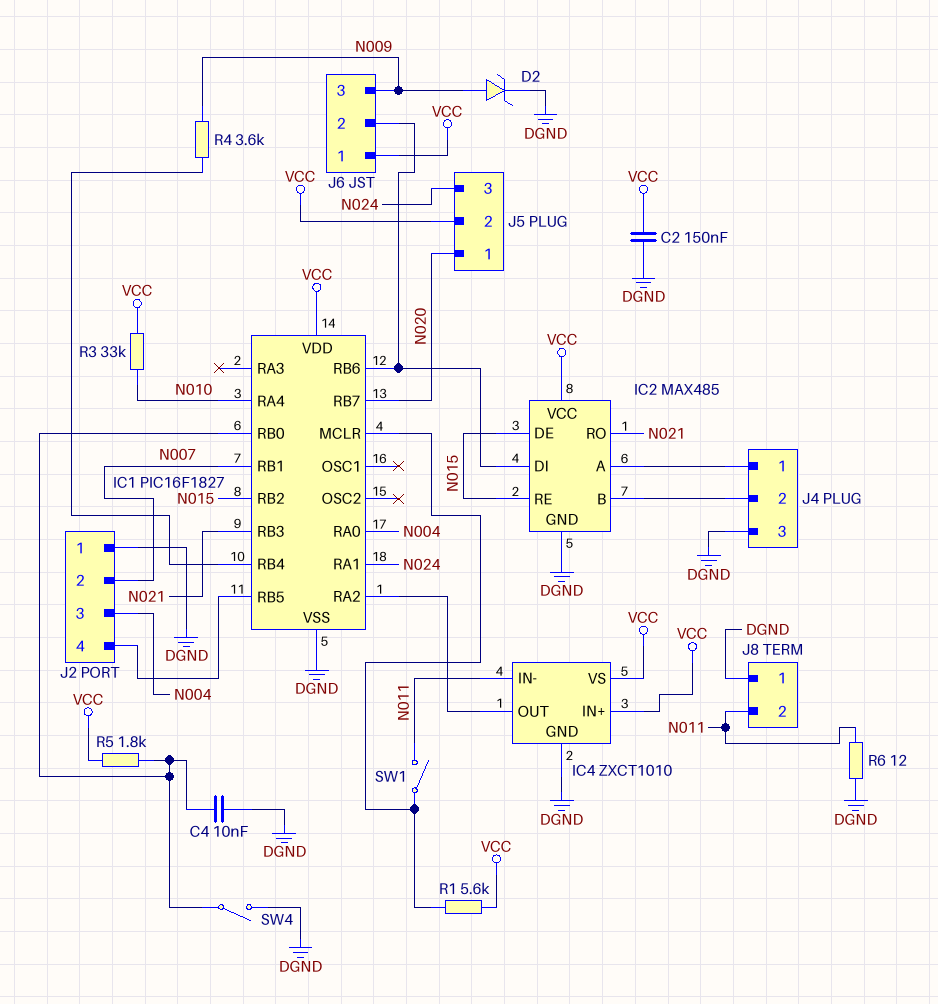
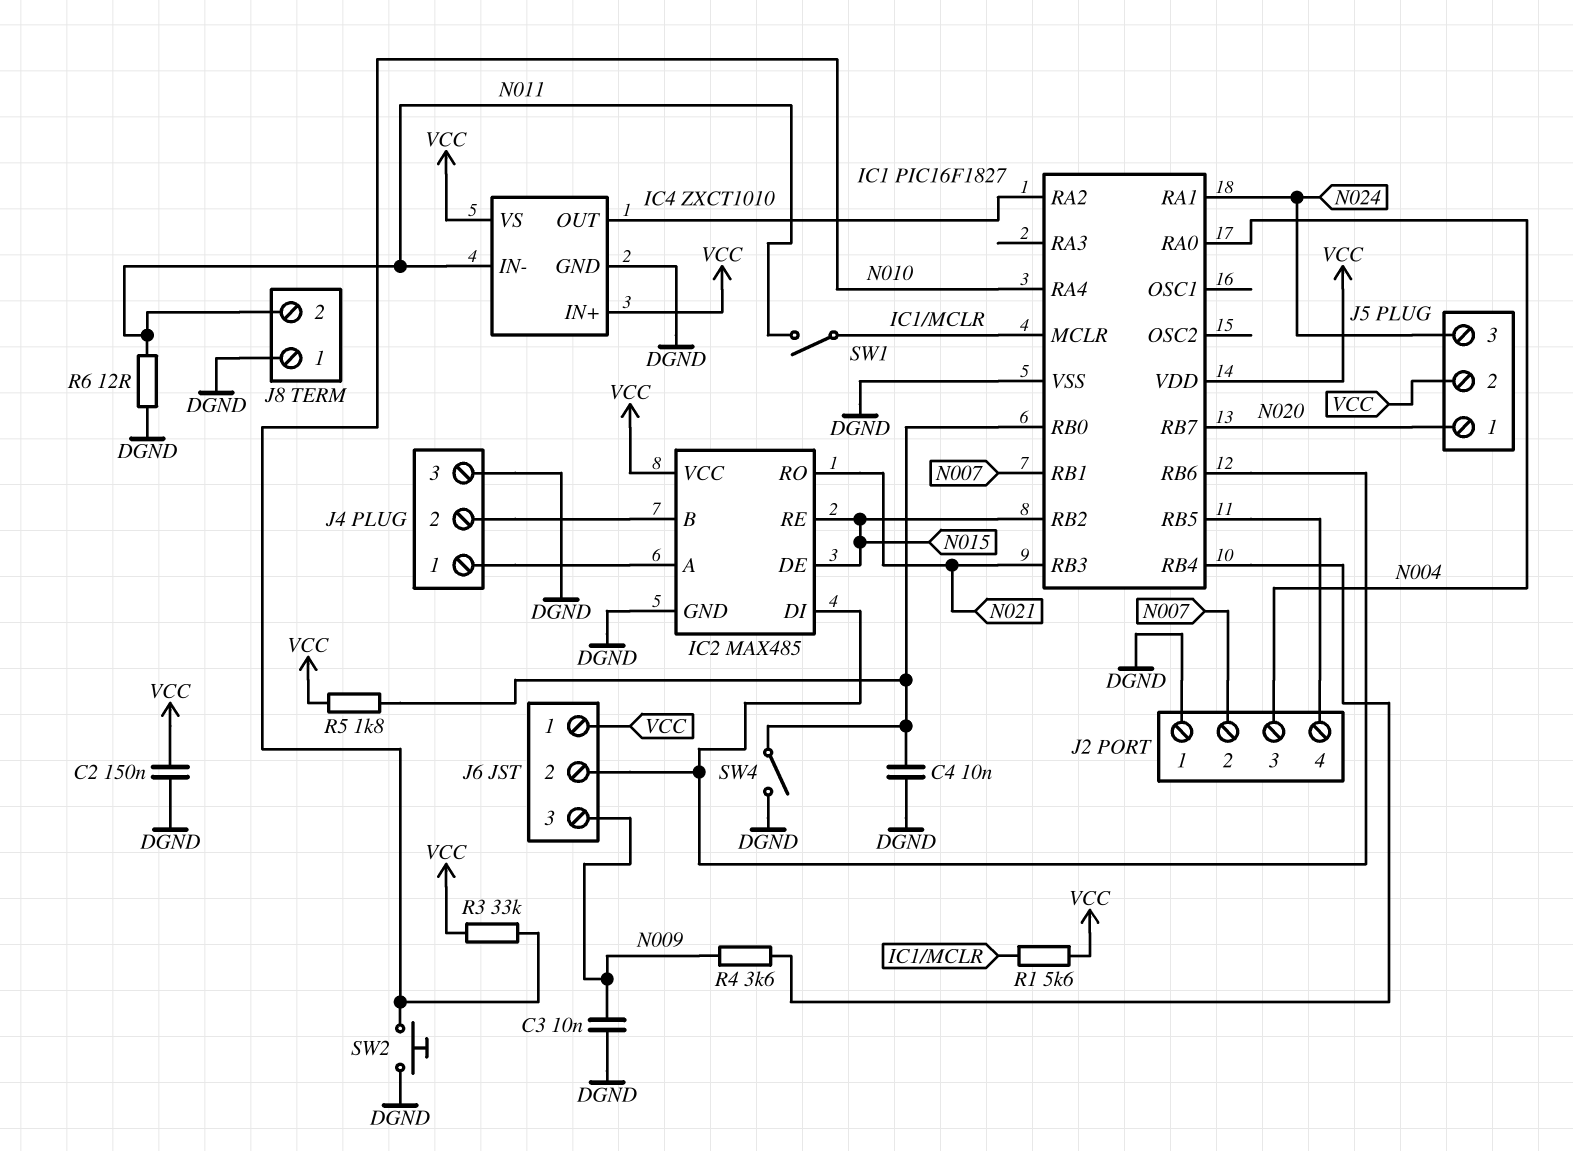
C3: none -> 10nF (DGND, N009)
D2: zener (A N009, K DGND) -> none
SW2: none -> button (DGND, N010)

